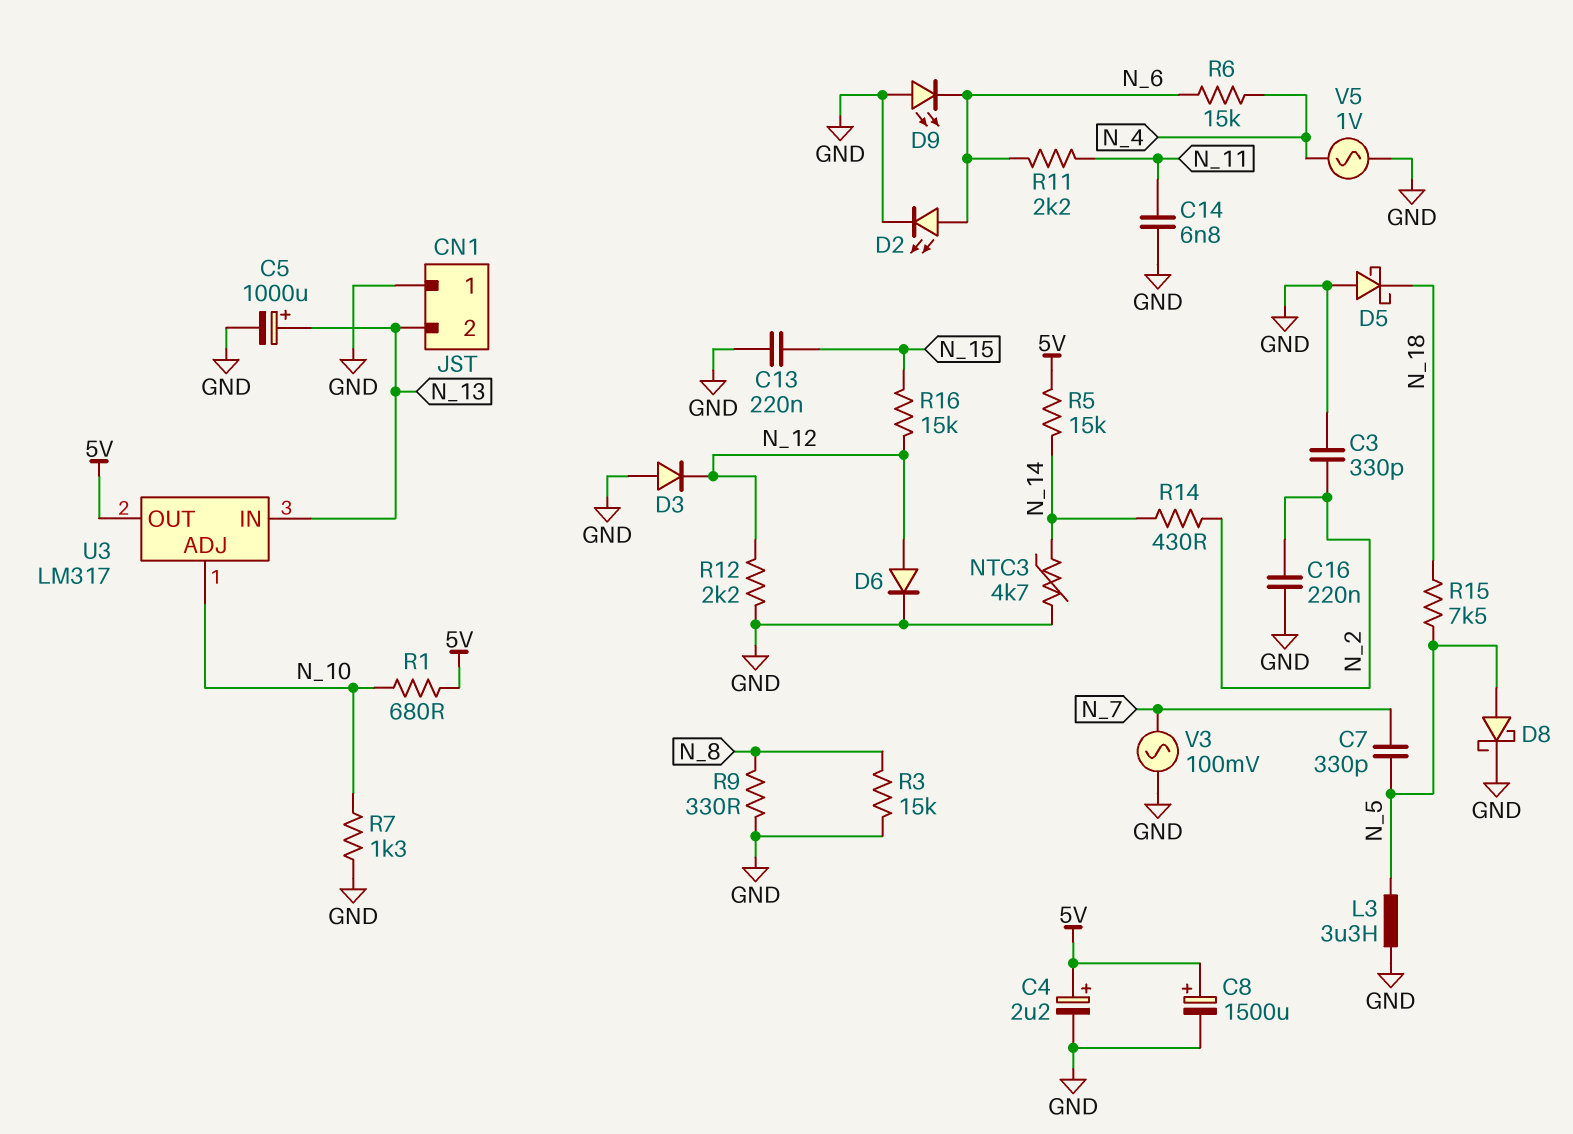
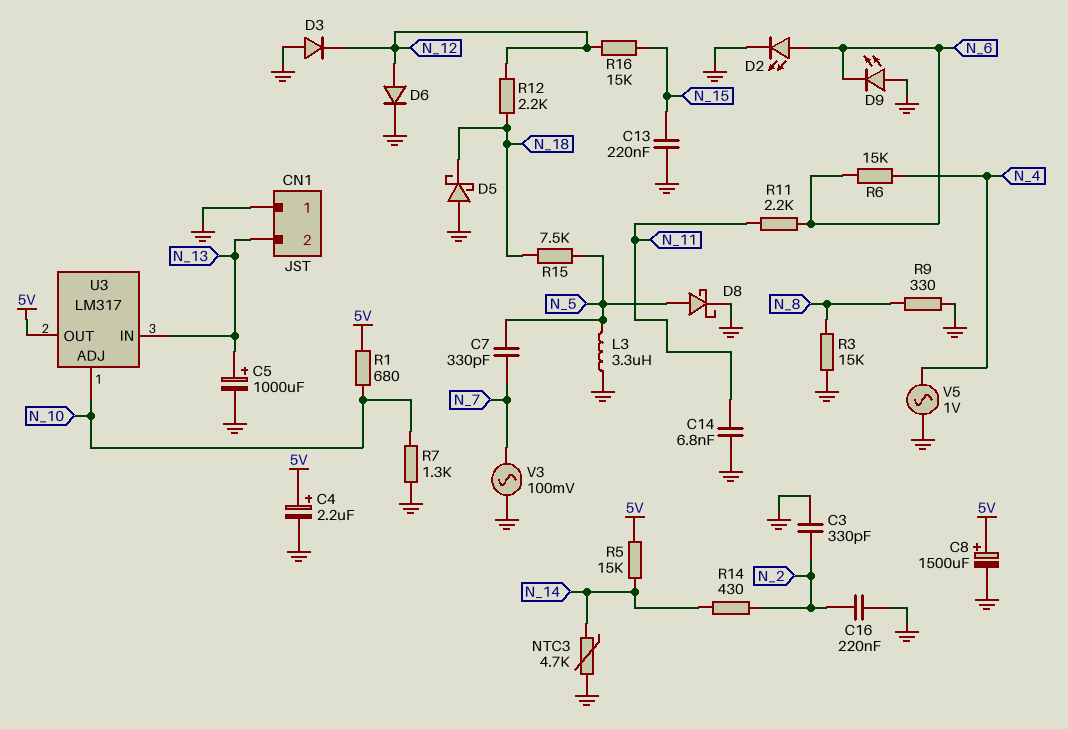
R12: 2.2k (GND, N_12) -> 2.2k (N_12, N_18)

